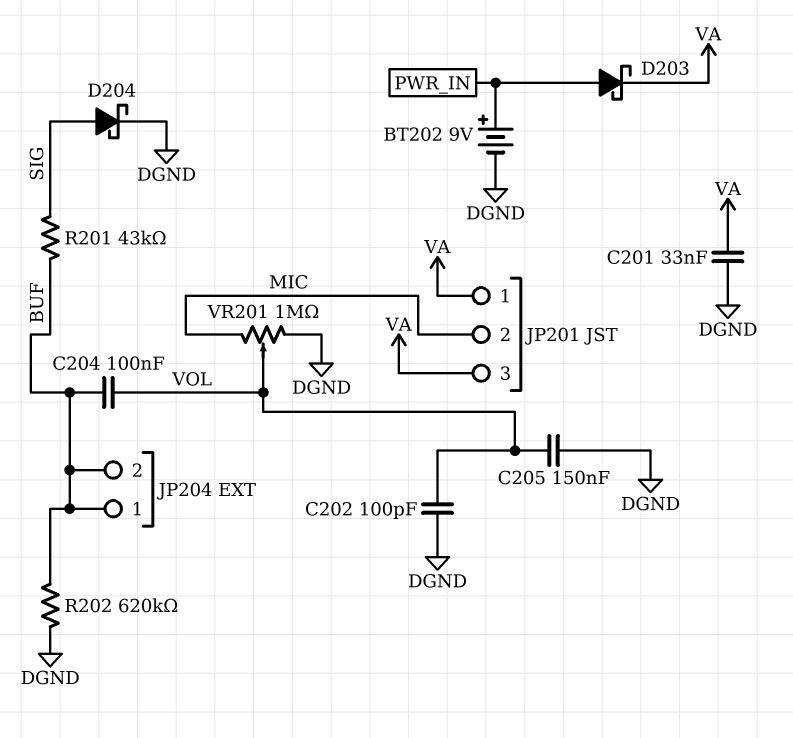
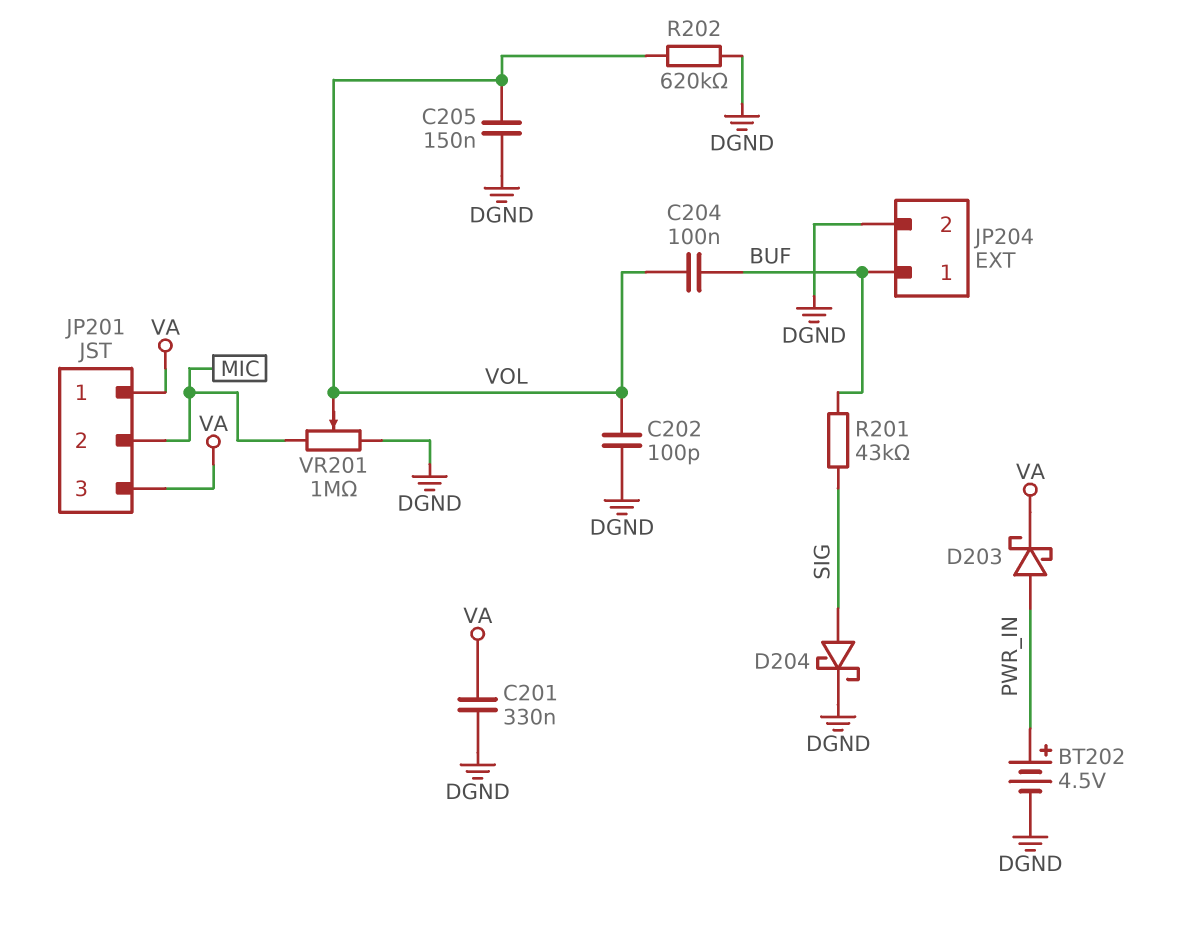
BT202: 9V (plus PWR_IN, minus DGND) -> 4.5V (plus PWR_IN, minus DGND)
C201: 33nF (DGND, VA) -> 330nF (DGND, VA)
JP204 pin 2: BUF -> DGND
R202: 620k (BUF, DGND) -> 620k (DGND, VOL)

